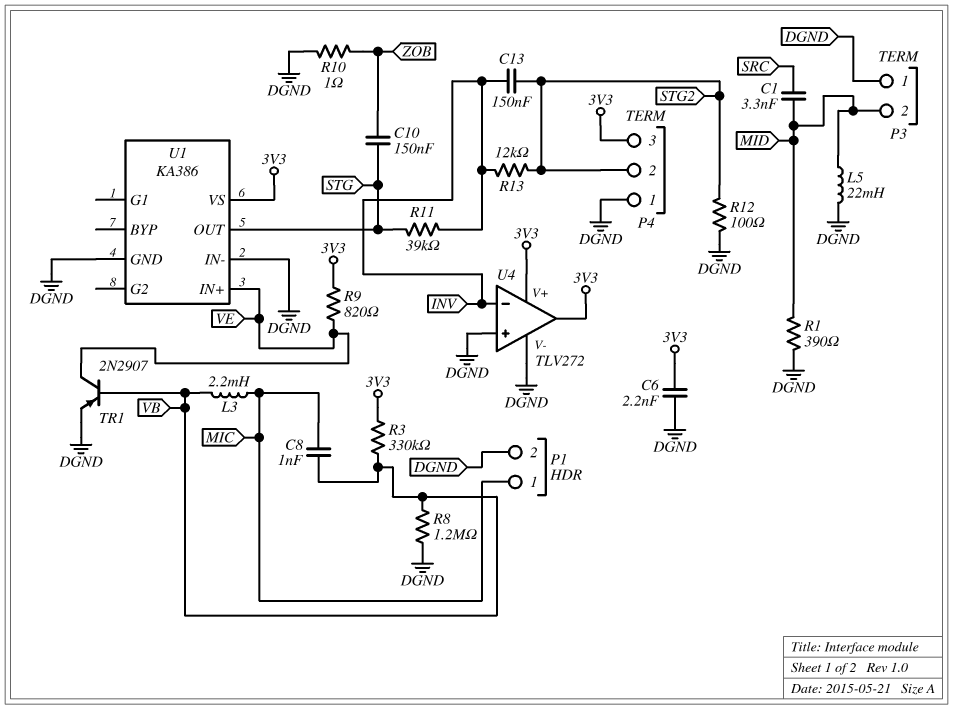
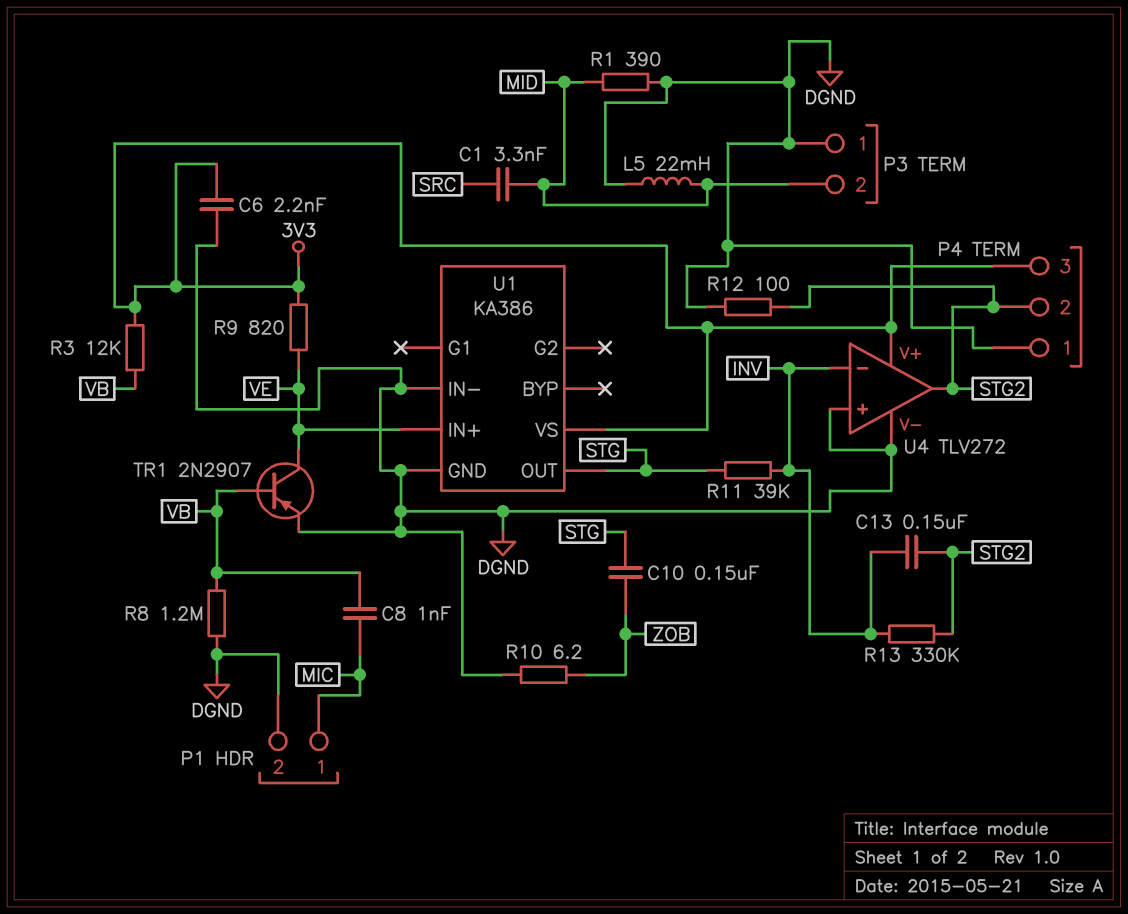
L3: 2.2mH (MIC, VB) -> none
R3: 330k (3V3, VB) -> 12k (3V3, VB)
R10: 1 (DGND, ZOB) -> 6.2 (DGND, ZOB)
R13: 12k (INV, STG2) -> 330k (INV, STG2)
U4 pin out: 3V3 -> STG2

